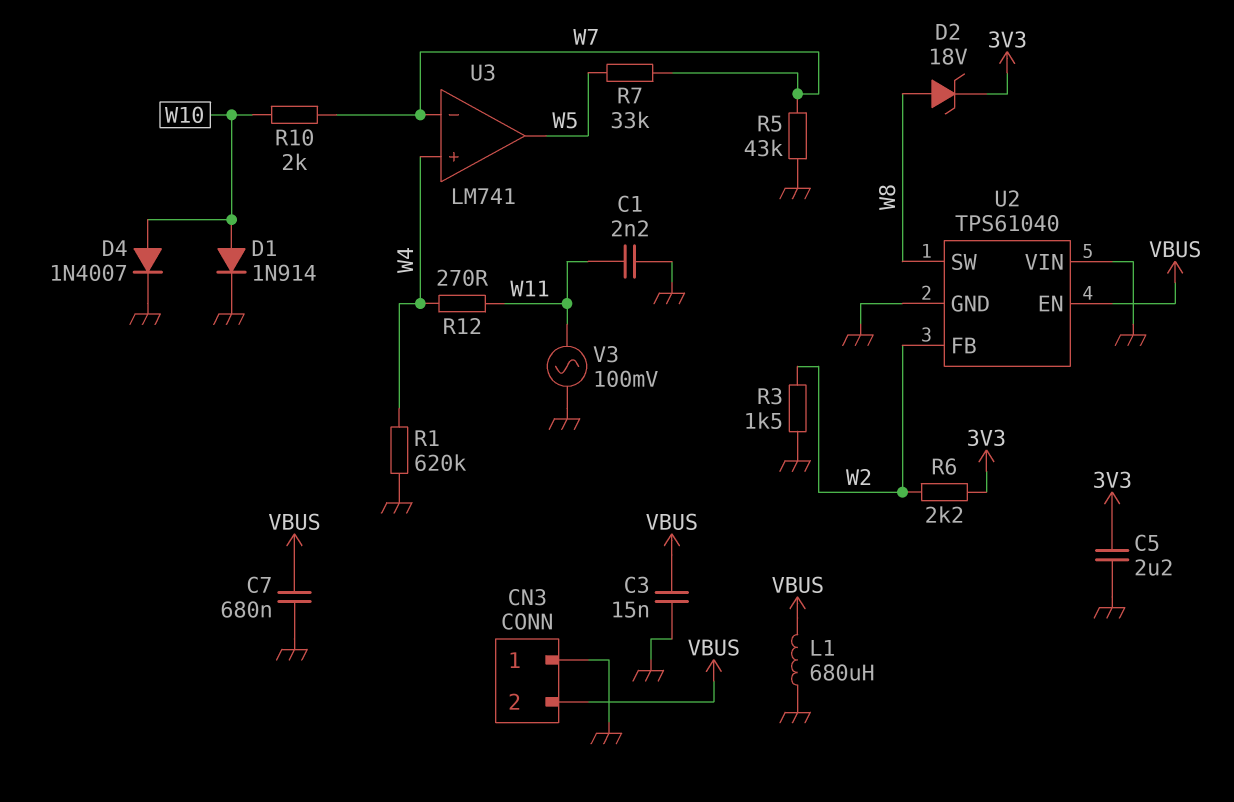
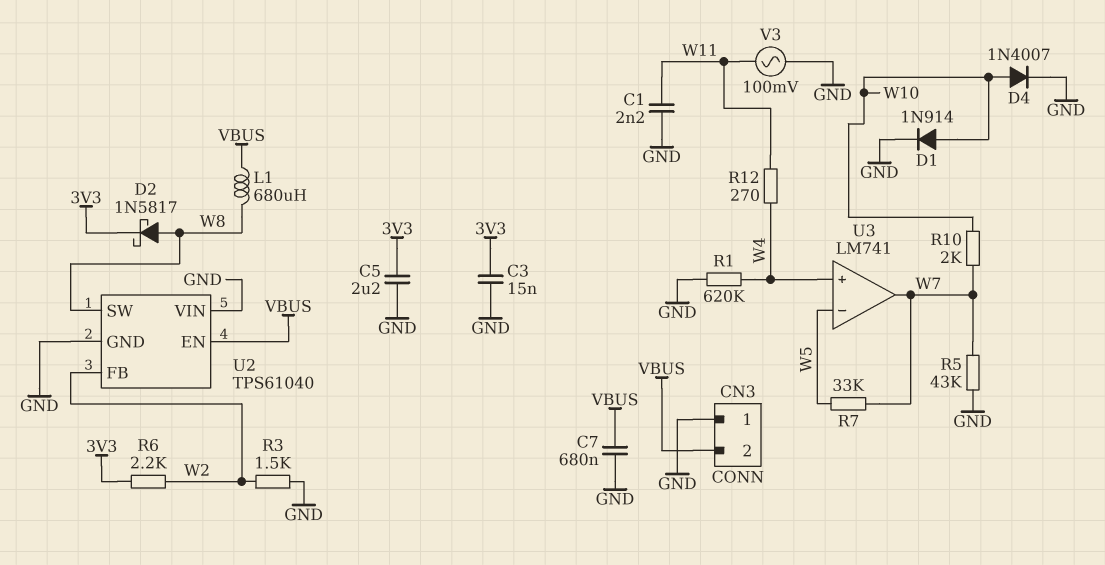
C3: 15nF (GND, VBUS) -> 15nF (3V3, GND)
D2: zener 18V (A W8, K 3V3) -> schottky 1N5817 (A W8, K 3V3)
L1: 680uH (GND, VBUS) -> 680uH (VBUS, W8)
U3 pin in-: W7 -> W5
U3 pin out: W5 -> W7

